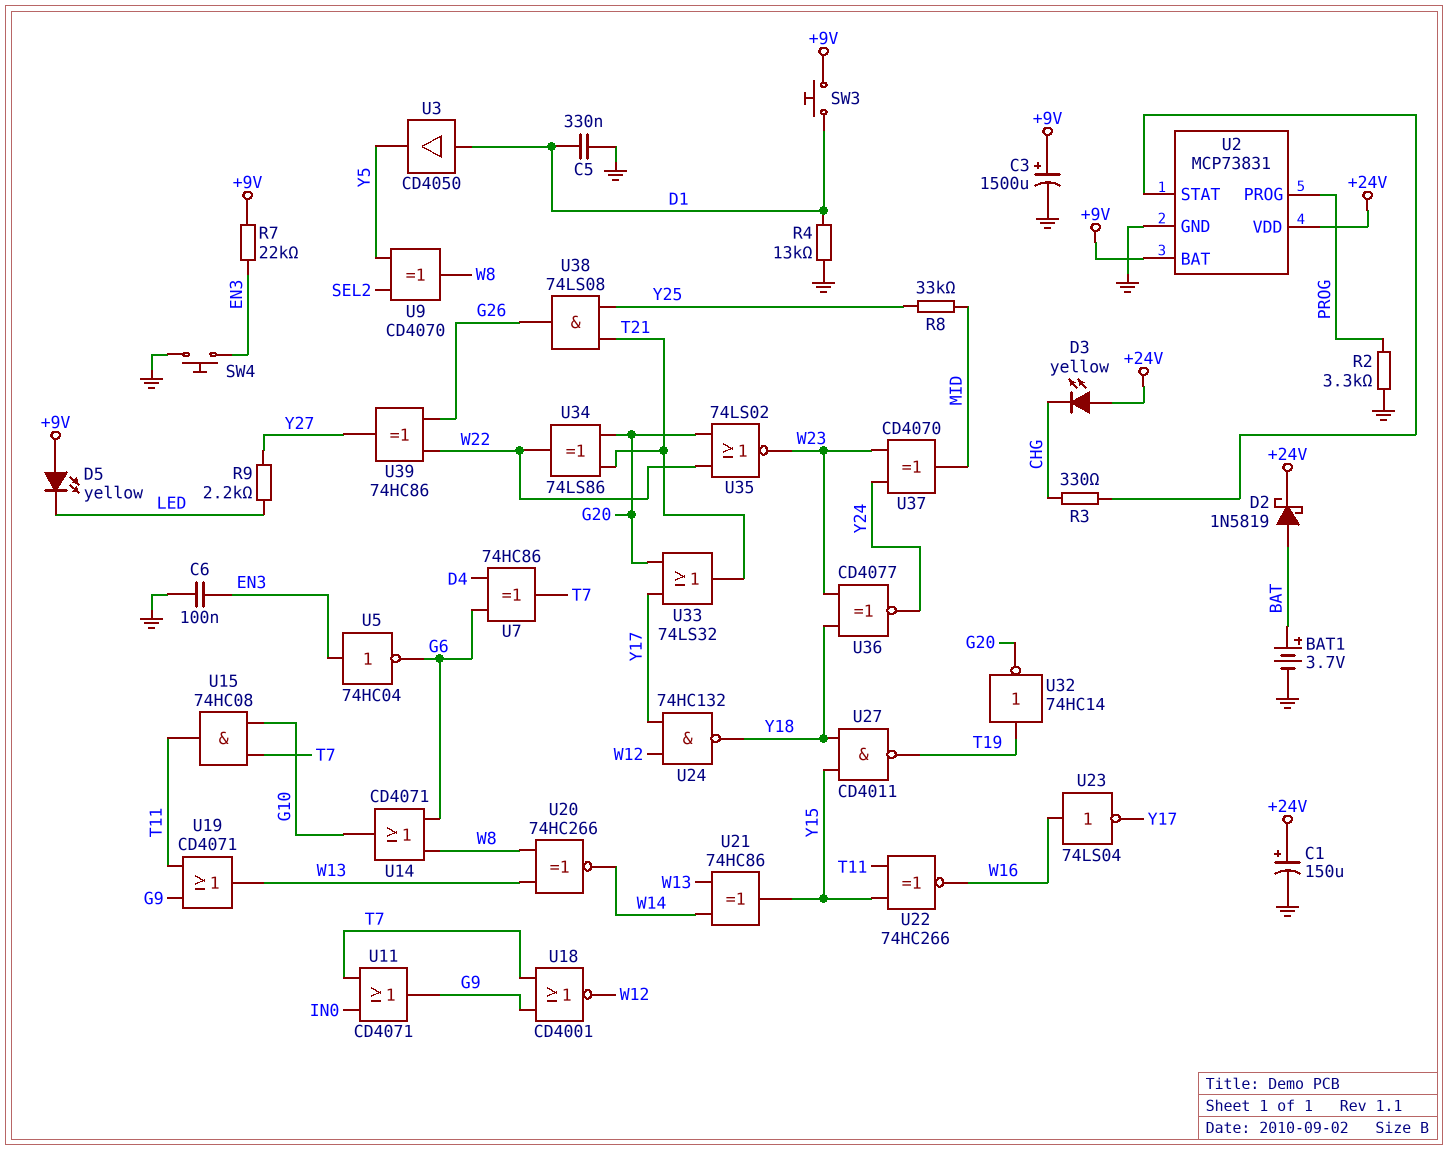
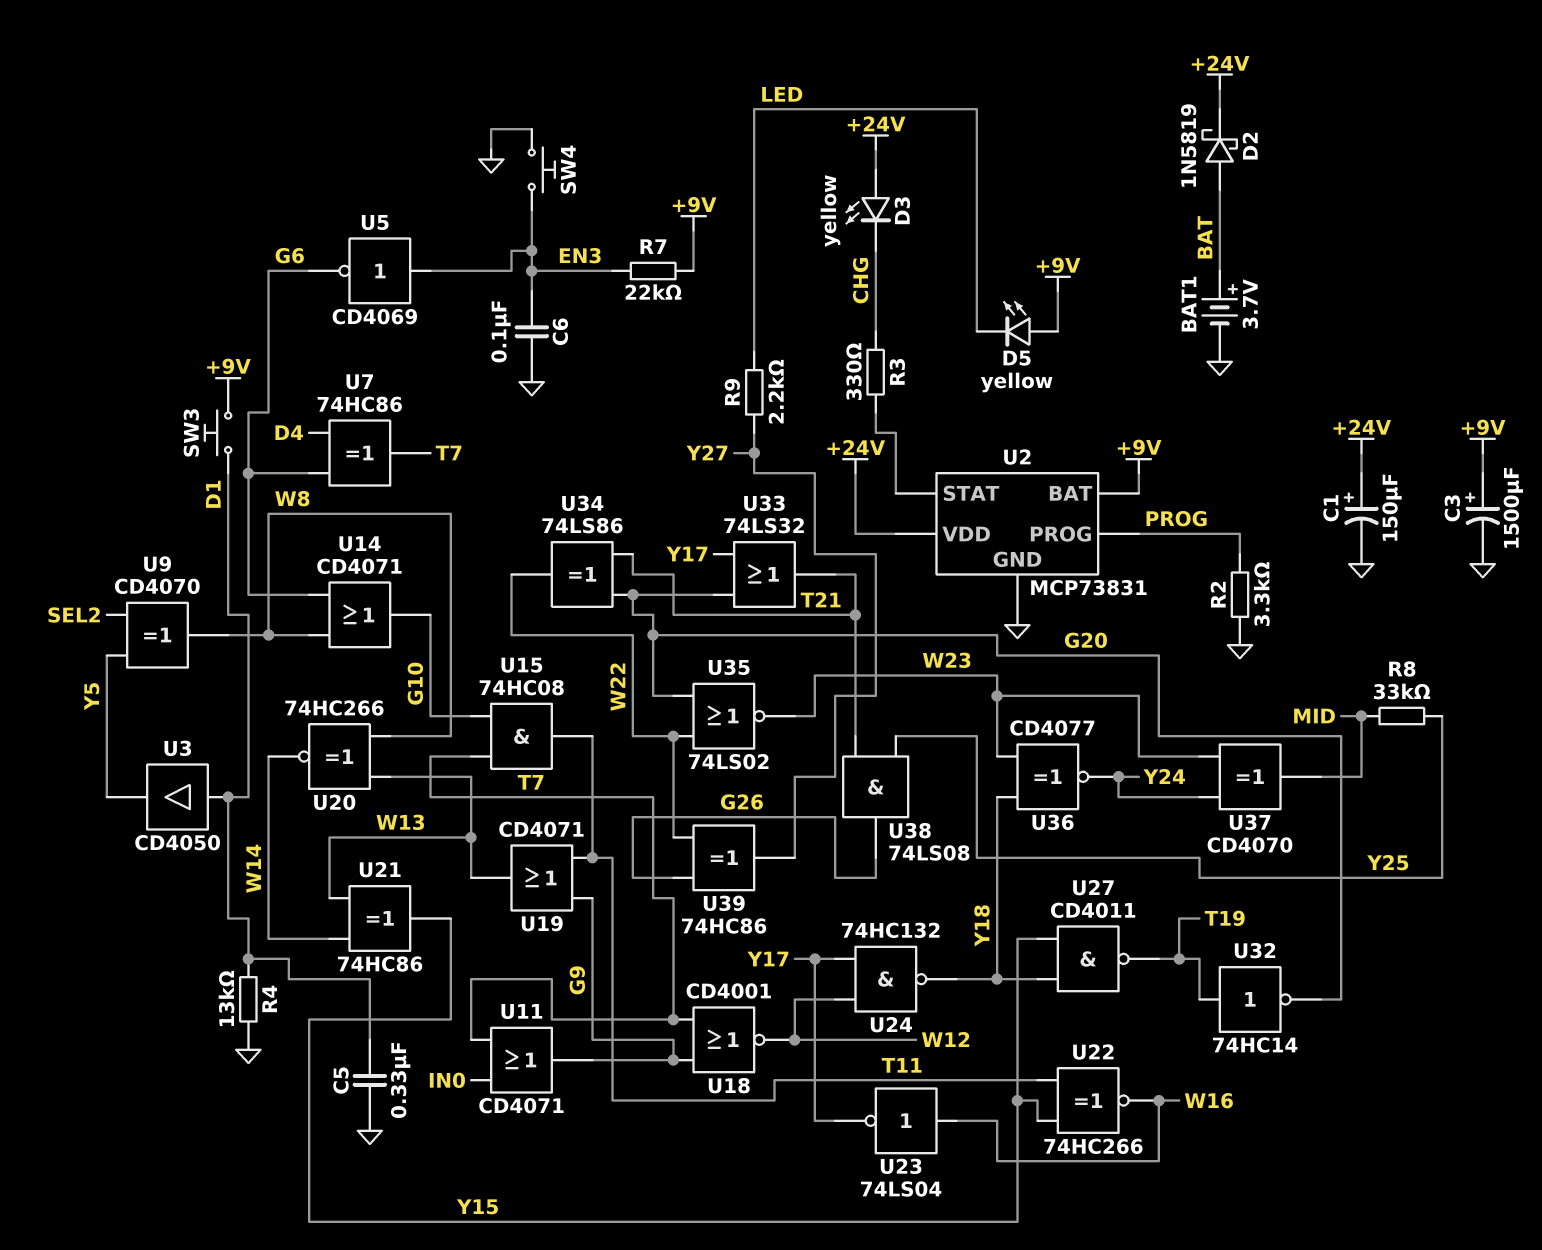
U5: NOT 74HC04 (in EN3, out G6) -> NOT CD4069 (in EN3, out G6)

